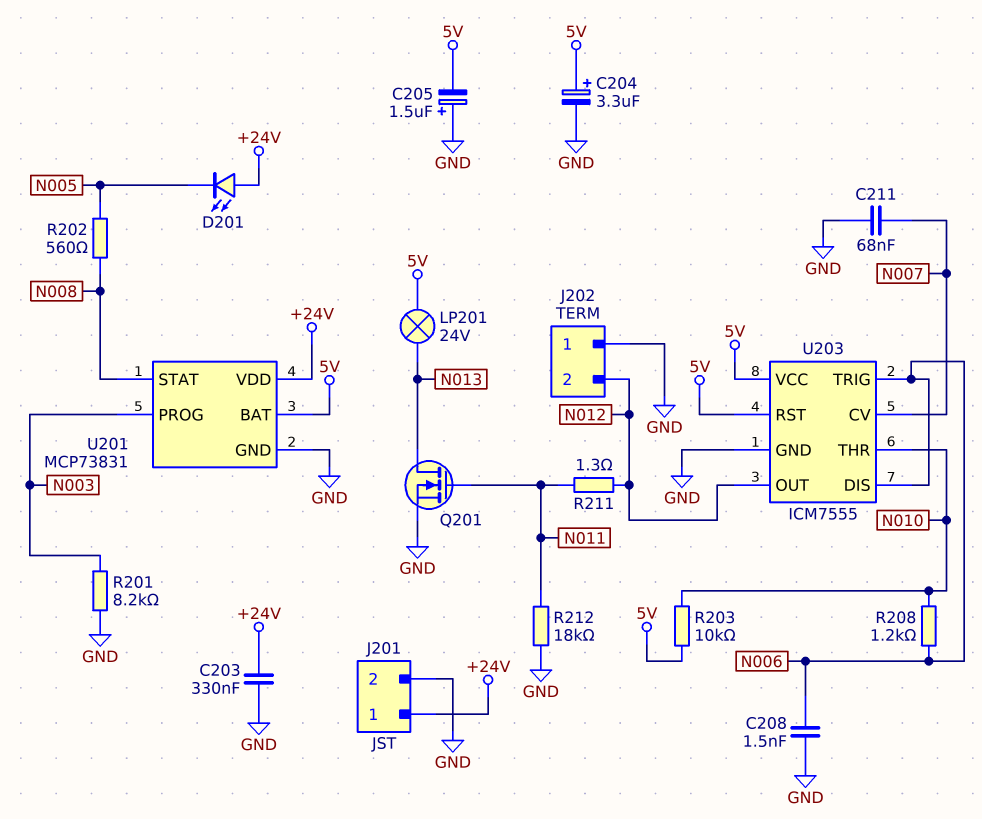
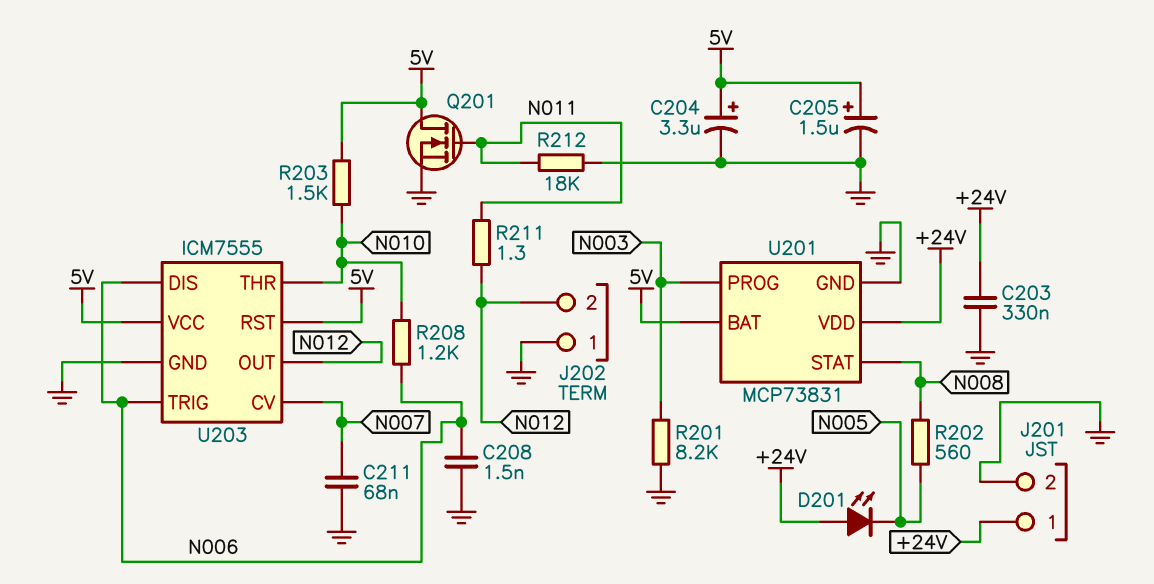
C205: 1.5uF (plus GND, minus 5V) -> 1.5uF (plus 5V, minus GND)
LP201: lamp 24V (5V, N013) -> none
Q201: NMOS (G N011, D N013, S GND) -> NMOS (G N011, D 5V, S GND)
R203: 10k (5V, N010) -> 1.5k (5V, N010)

